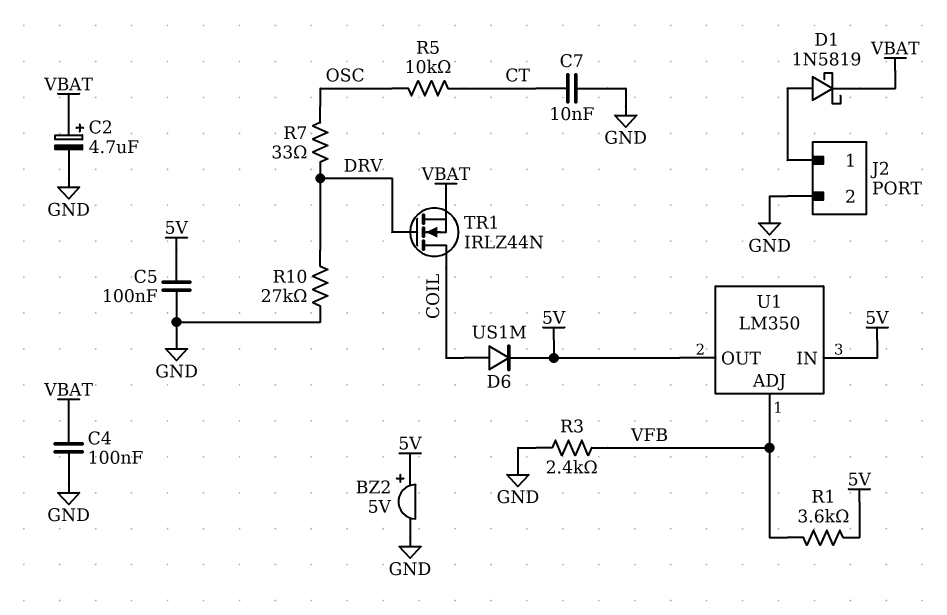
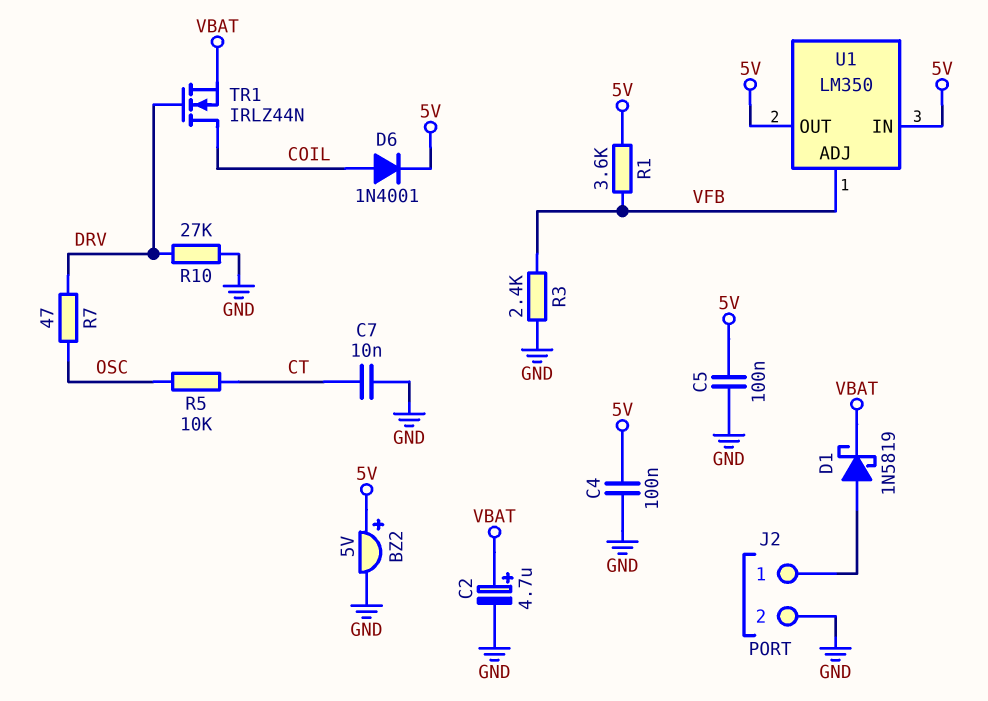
C4: 100nF (GND, VBAT) -> 100nF (5V, GND)
D6: diode US1M (A COIL, K 5V) -> diode 1N4001 (A COIL, K 5V)
R7: 33 (DRV, OSC) -> 47 (DRV, OSC)

